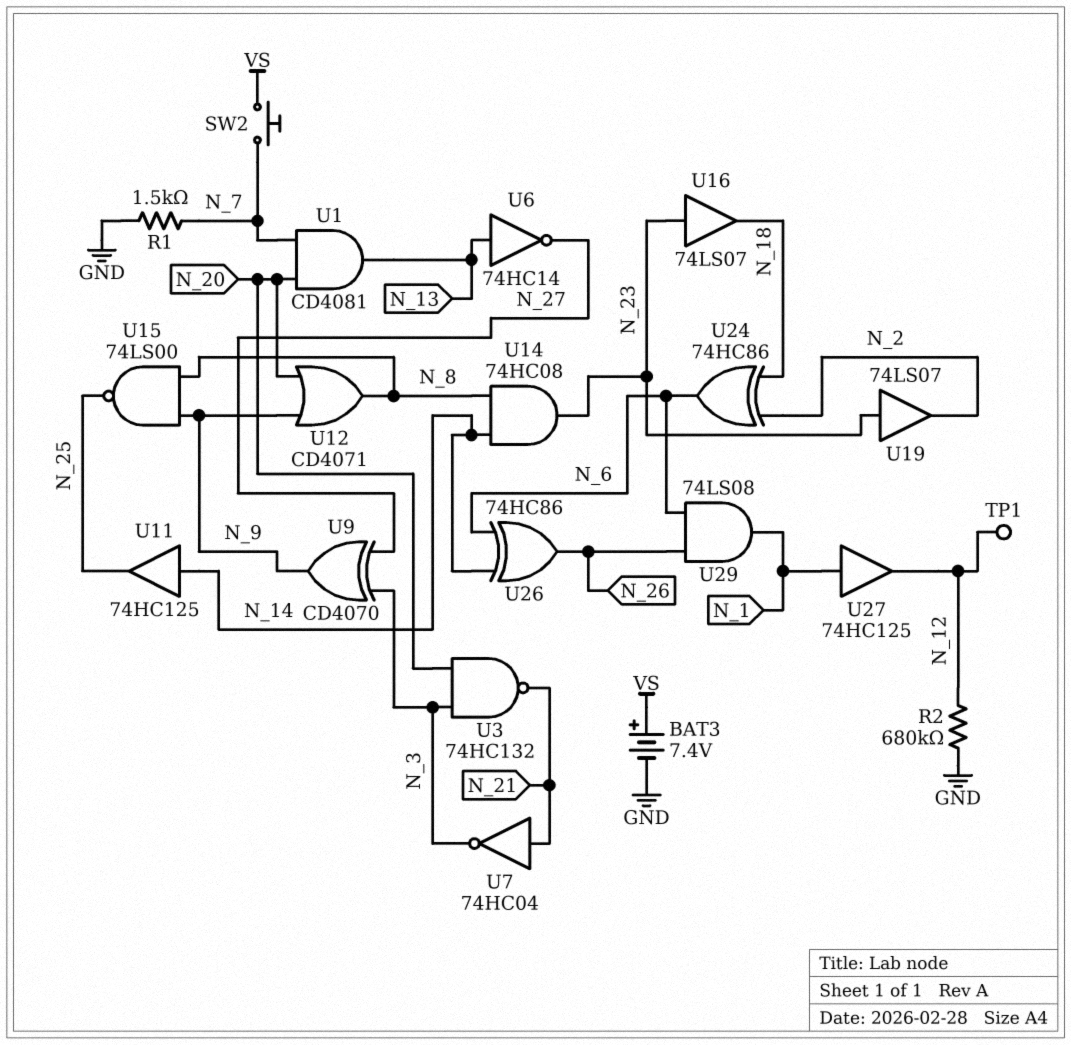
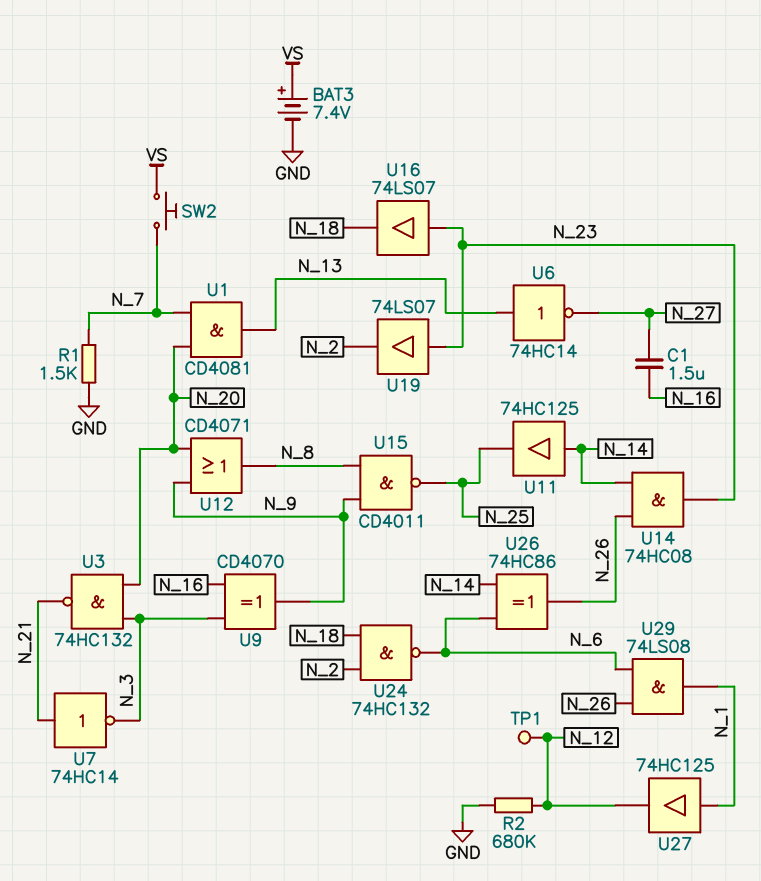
C1: none -> 1.5uF (N_16, N_27)
U7: NOT 74HC04 (in N_21, out N_3) -> NOT 74HC14 (in N_21, out N_3)
U9: XOR CD4070 (in N_3, in N_27, out N_9) -> XOR CD4070 (in N_3, in N_16, out N_9)
U14: AND 74HC08 (in N_8, in N_14, out N_23) -> AND 74HC08 (in N_14, in N_26, out N_23)
U15: NAND 74LS00 (in N_8, in N_9, out N_25) -> NAND CD4011 (in N_8, in N_9, out N_25)
U24: XOR 74HC86 (in N_2, in N_18, out N_6) -> NAND 74HC132 (in N_2, in N_18, out N_6)

